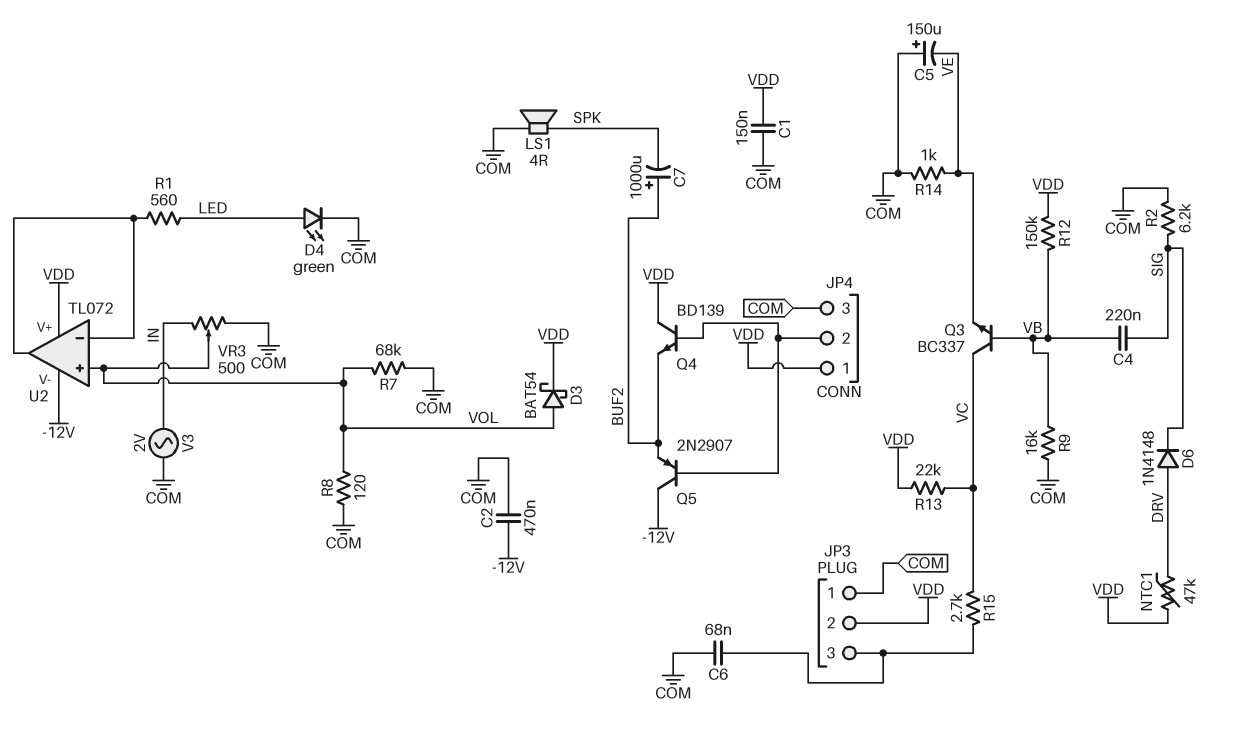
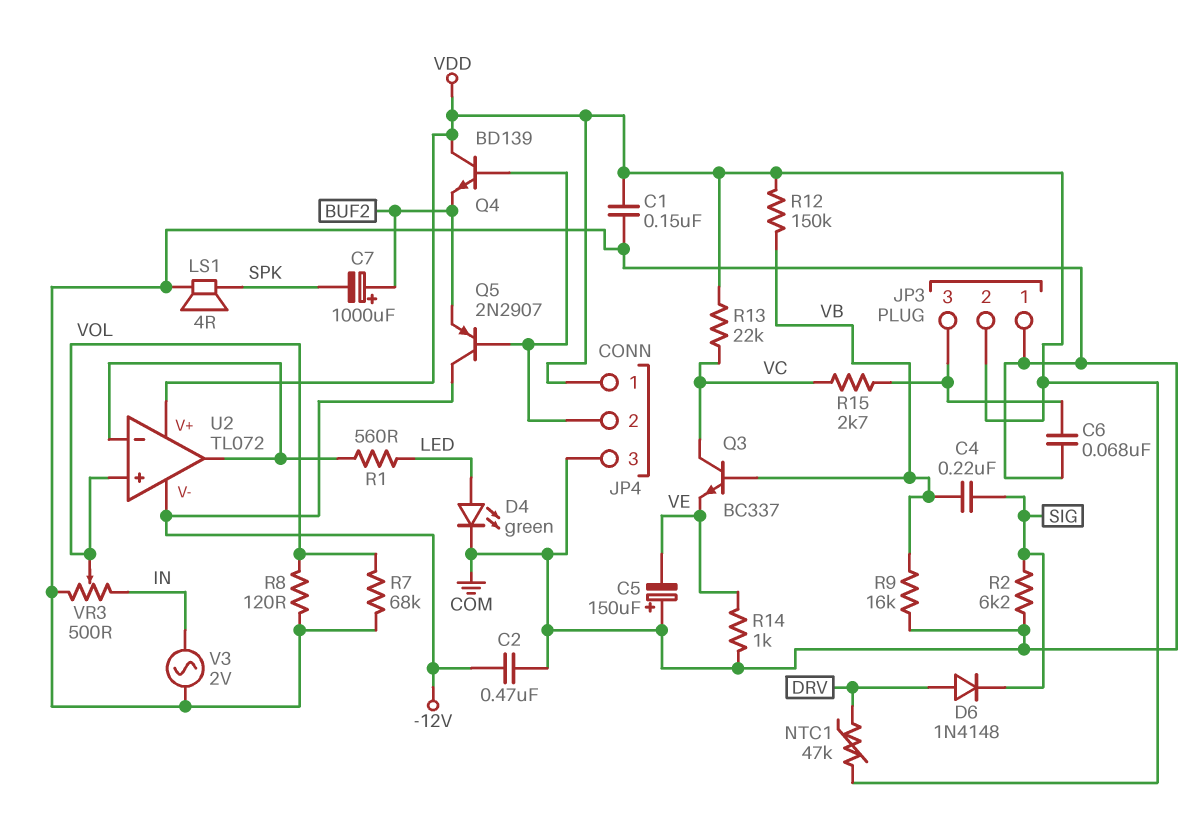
D3: schottky BAT54 (A VOL, K VDD) -> none

